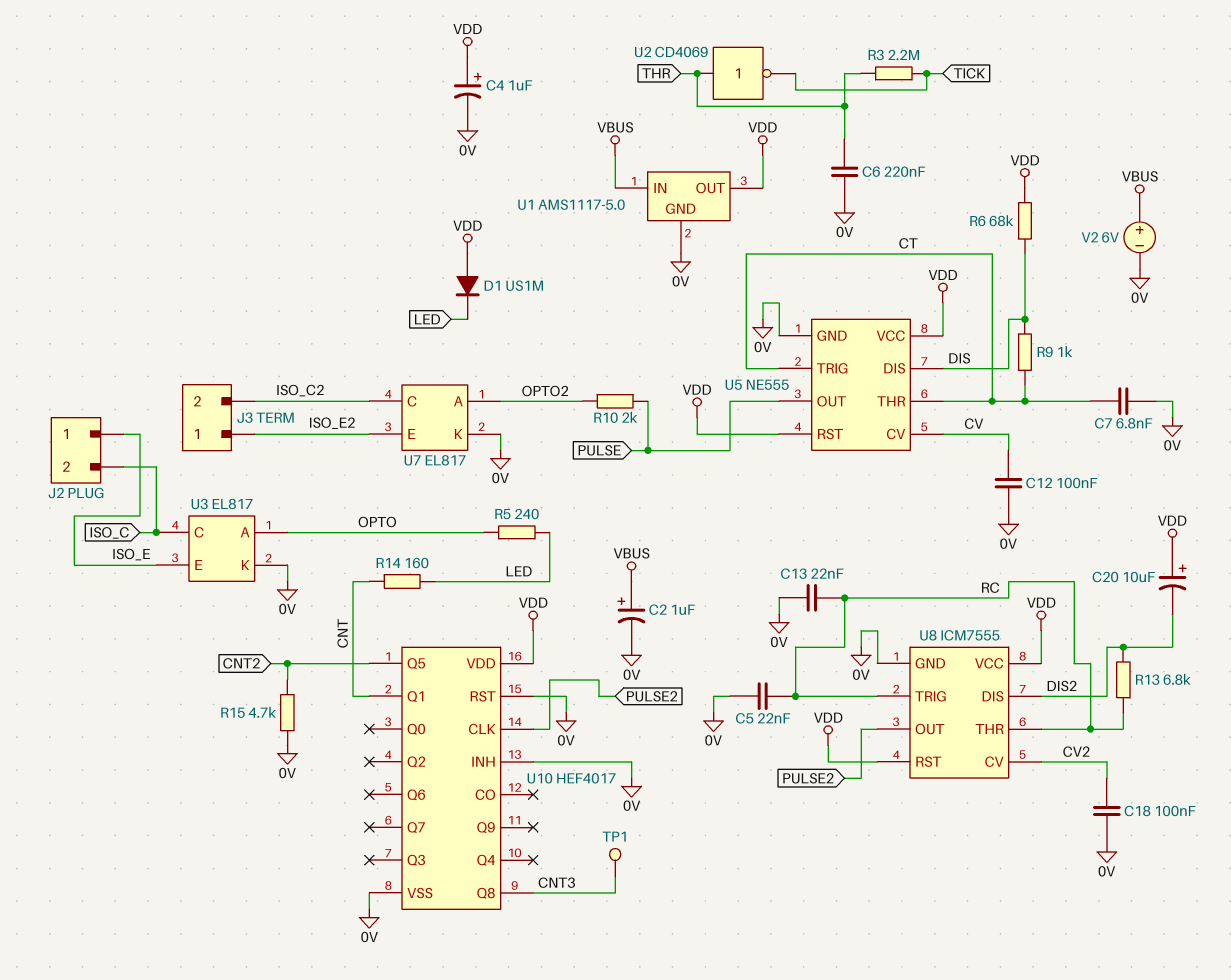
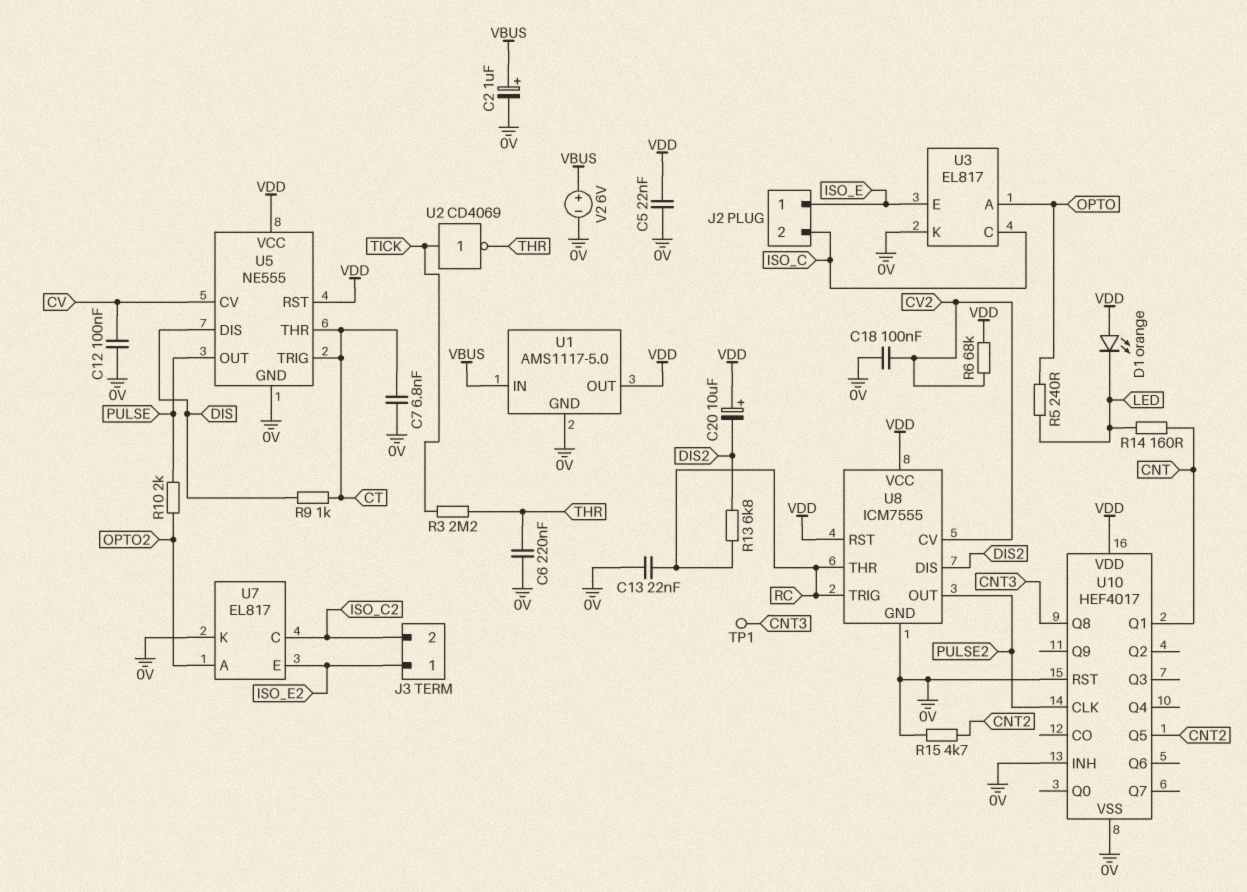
C4: 1uF (plus VDD, minus 0V) -> none
C5: 22nF (0V, RC) -> 22nF (0V, VDD)
D1: diode US1M (A VDD, K LED) -> LED orange (A VDD, K LED)
R6: 68k (DIS, VDD) -> 68k (CV2, VDD)
U2: NOT CD4069 (in THR, out TICK) -> NOT CD4069 (in TICK, out THR)

